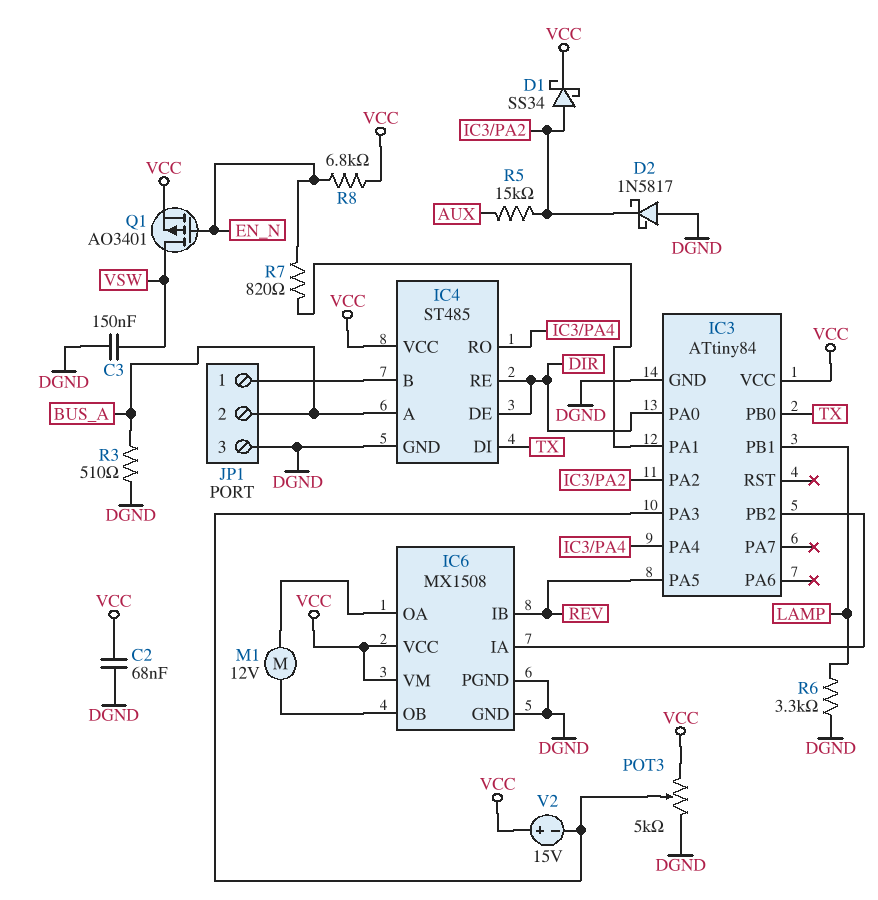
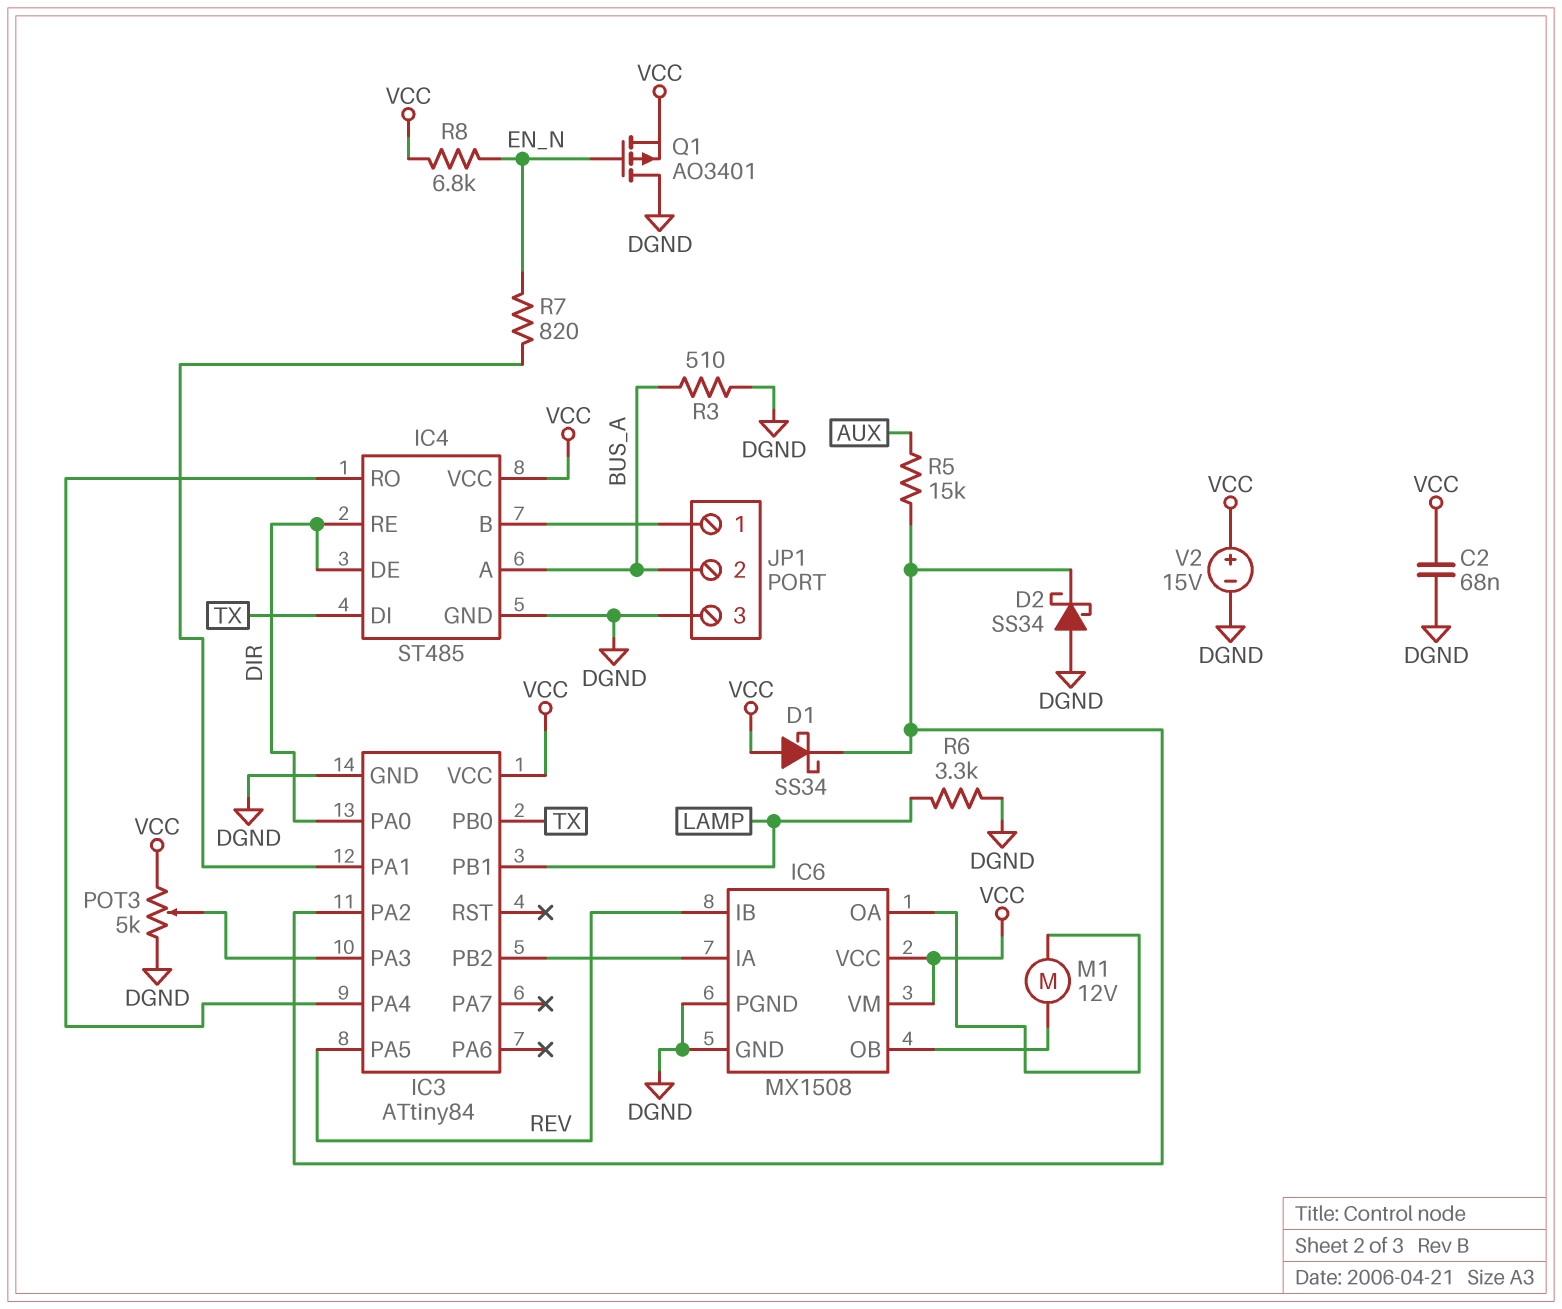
C3: 150nF (DGND, VSW) -> none
D1: schottky SS34 (A IC3/PA2, K VCC) -> schottky SS34 (A VCC, K IC3/PA2)
D2: schottky 1N5817 (A DGND, K IC3/PA2) -> schottky SS34 (A DGND, K IC3/PA2)
Q1: PMOS AO3401 (G EN_N, D VSW, S VCC) -> PMOS AO3401 (G EN_N, D DGND, S VCC)
V2: 15V (plus VCC, minus IC3/PA3) -> 15V (plus VCC, minus DGND)

